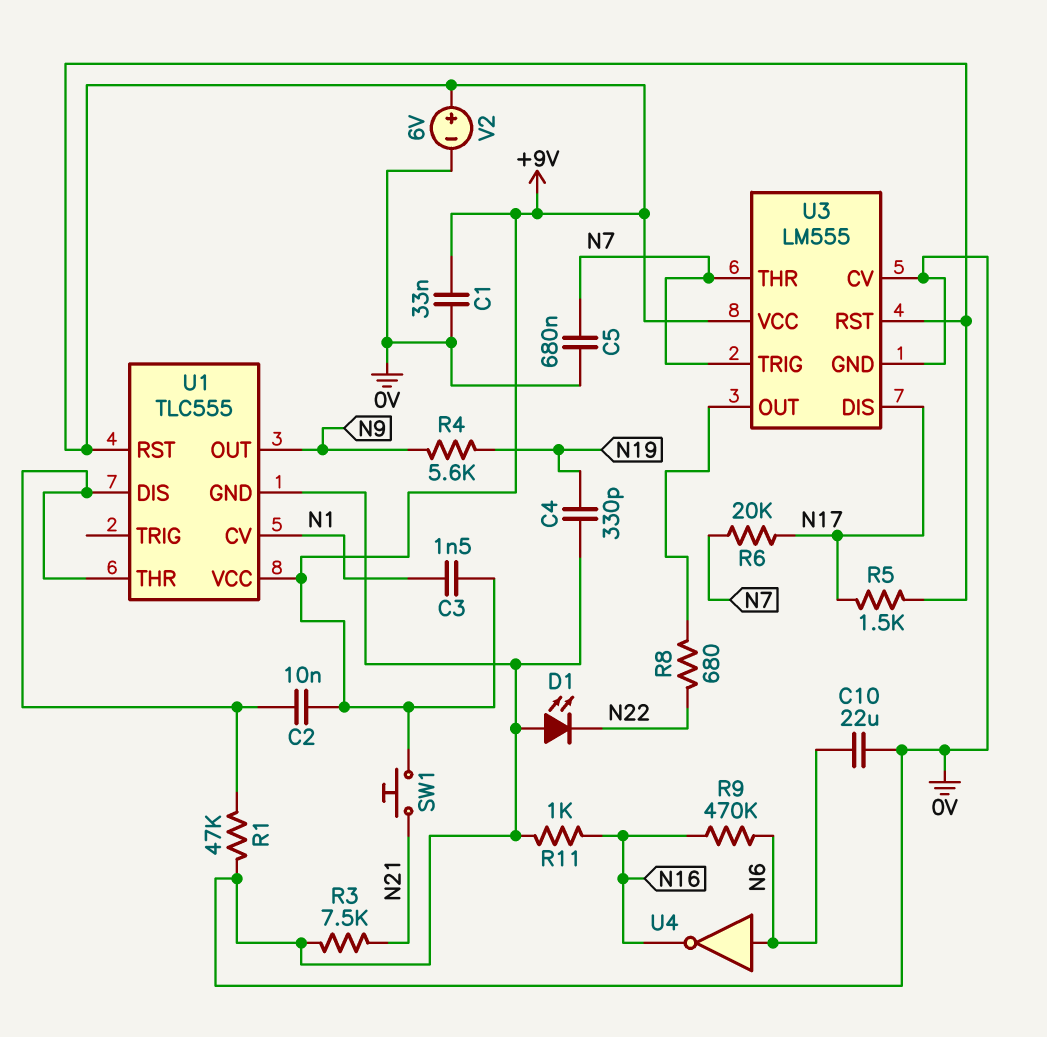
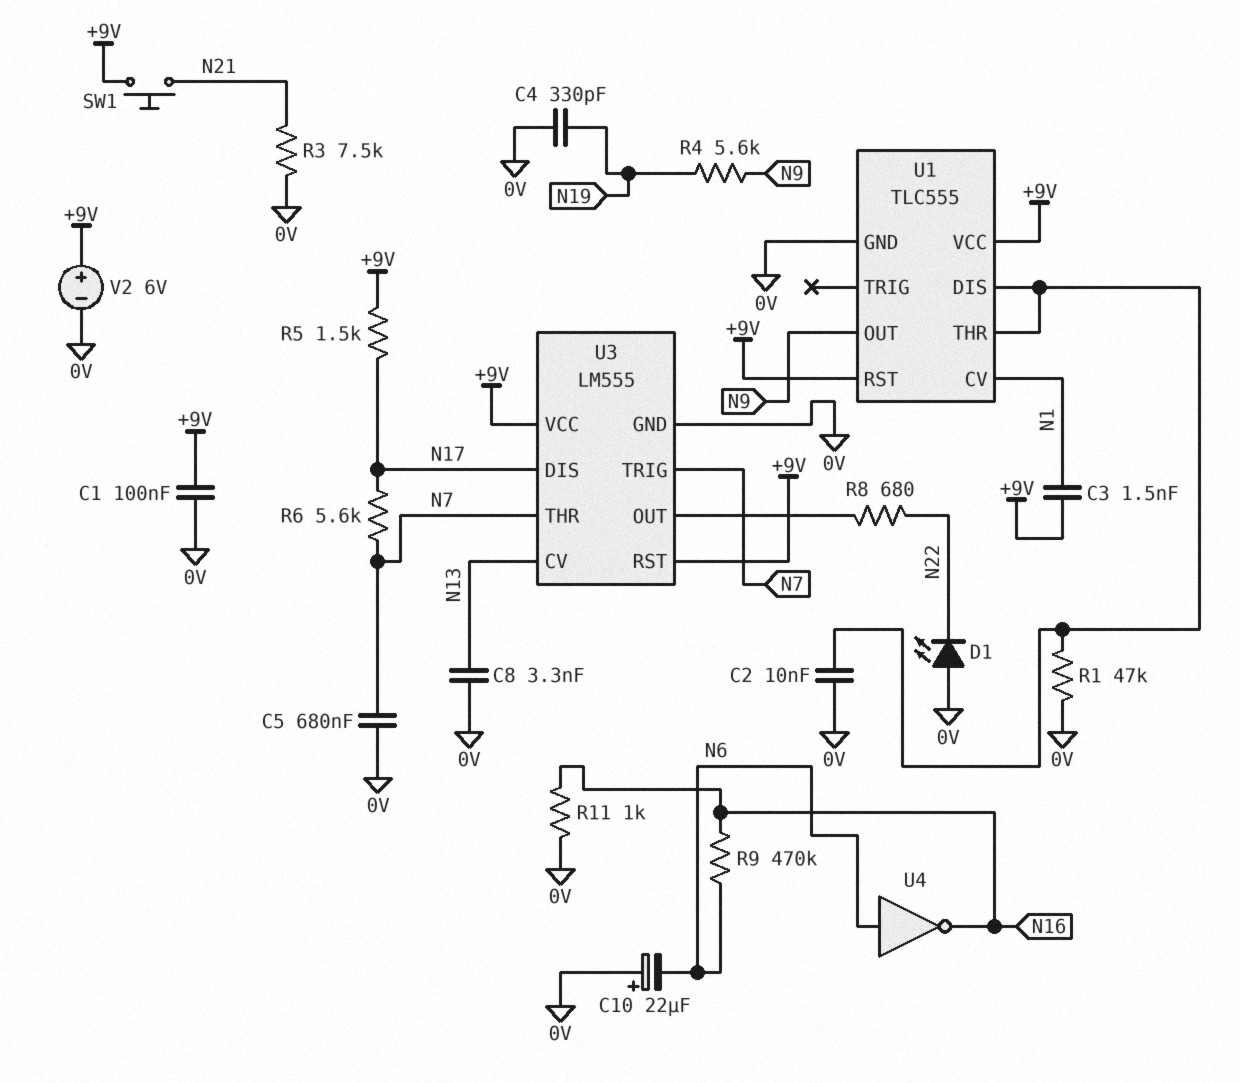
C1: 33nF (+9V, 0V) -> 100nF (+9V, 0V)
C2: 10nF (+9V, U1/DIS) -> 10nF (0V, U1/DIS)
C8: none -> 3.3nF (0V, N13)
C10: 22uF (0V, N6) -> 22uF (plus 0V, minus N6)
R6: 20k (N7, N17) -> 5.6k (N7, N17)
U3 pin CV: 0V -> N13

